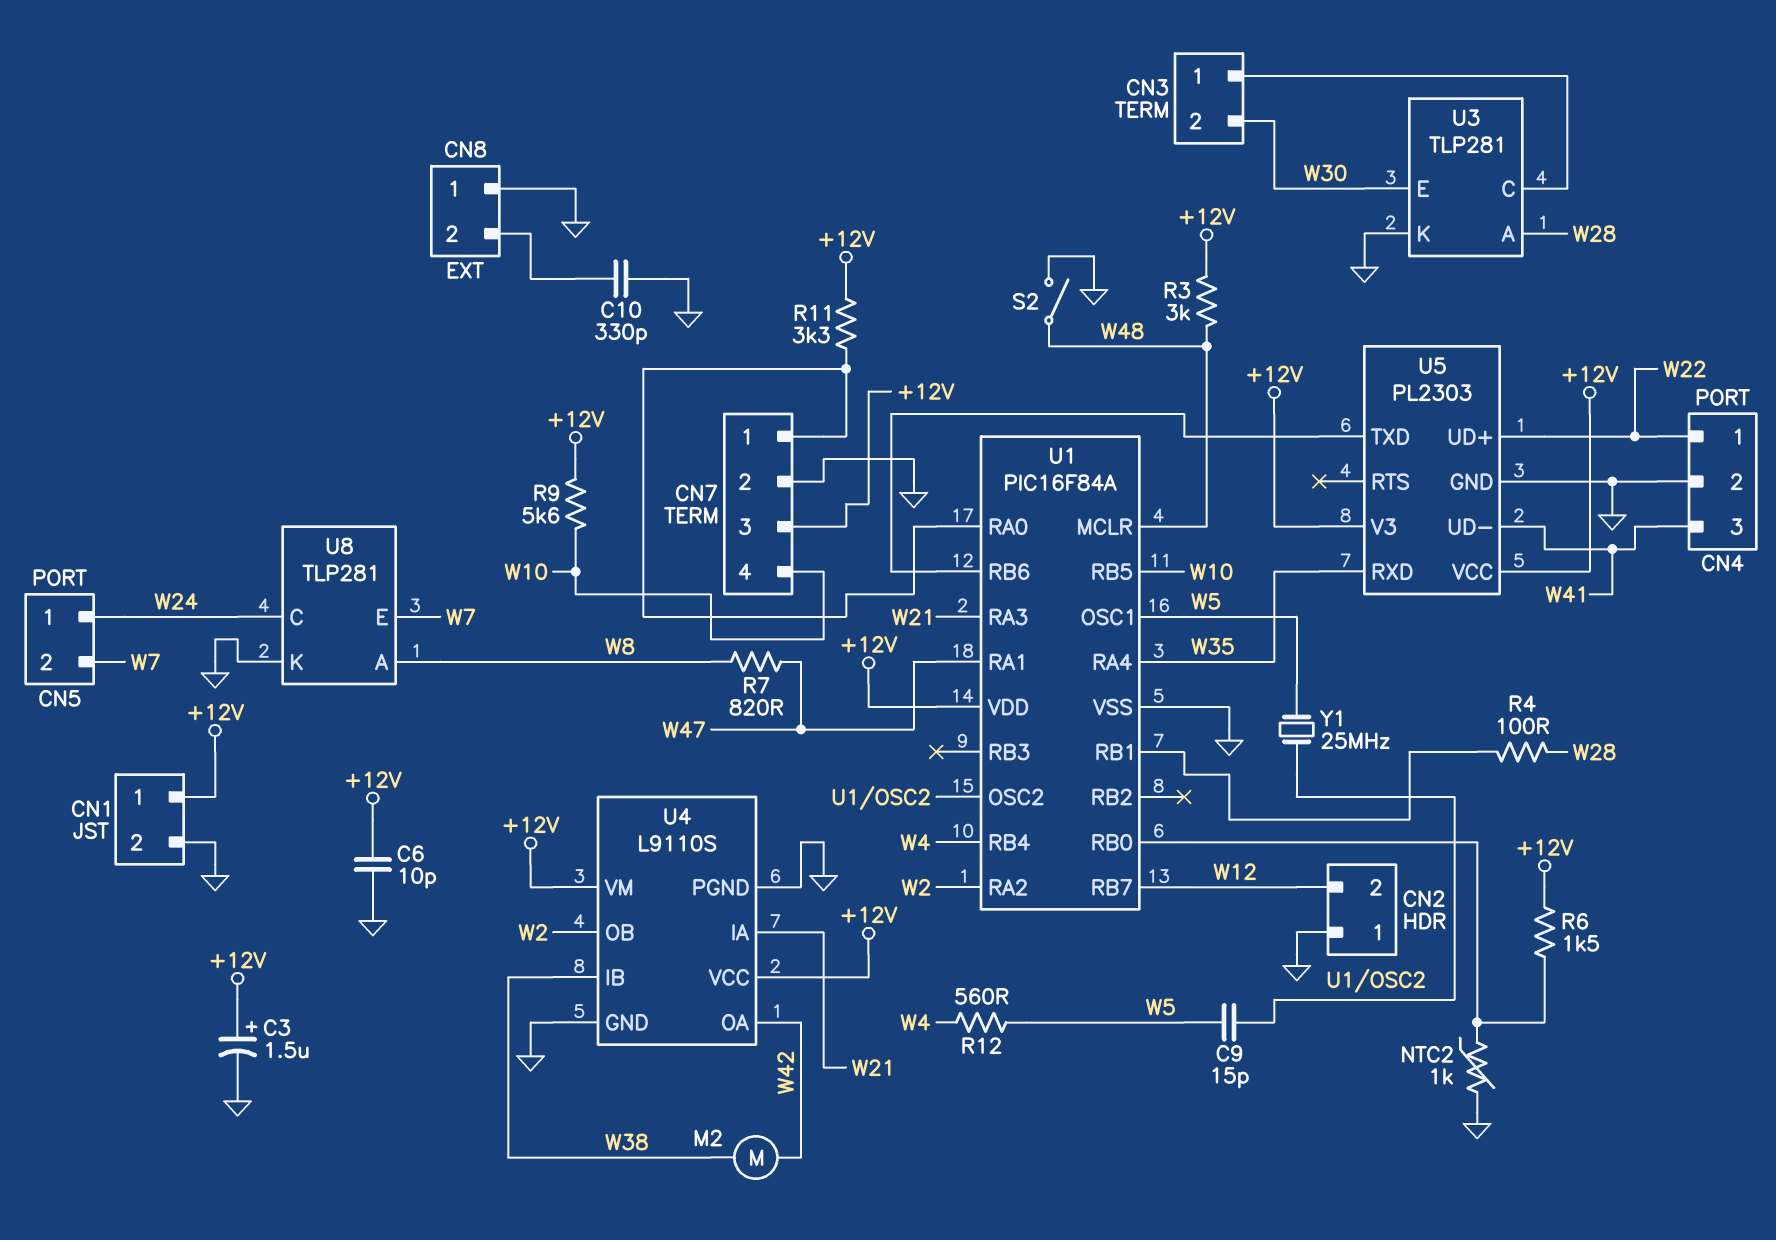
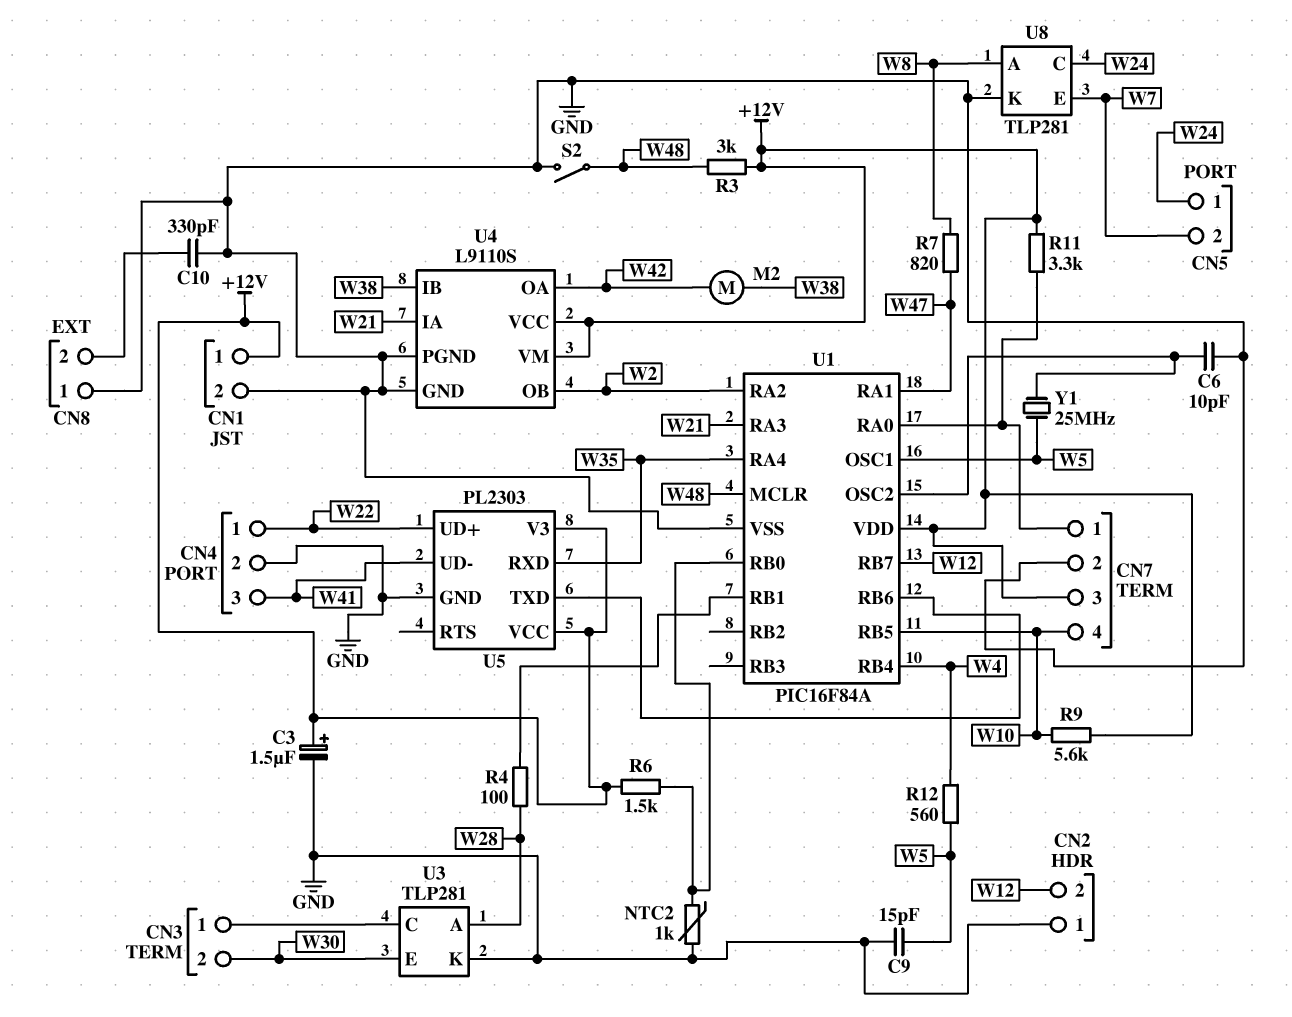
C6: 10pF (+12V, GND) -> 10pF (GND, U1/OSC2)
C9: 15pF (U1/OSC2, W5) -> 15pF (GND, W5)

